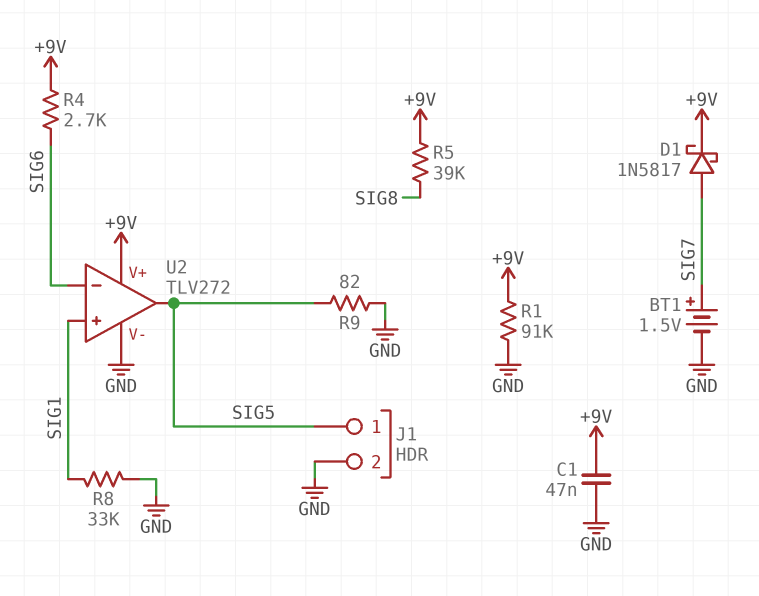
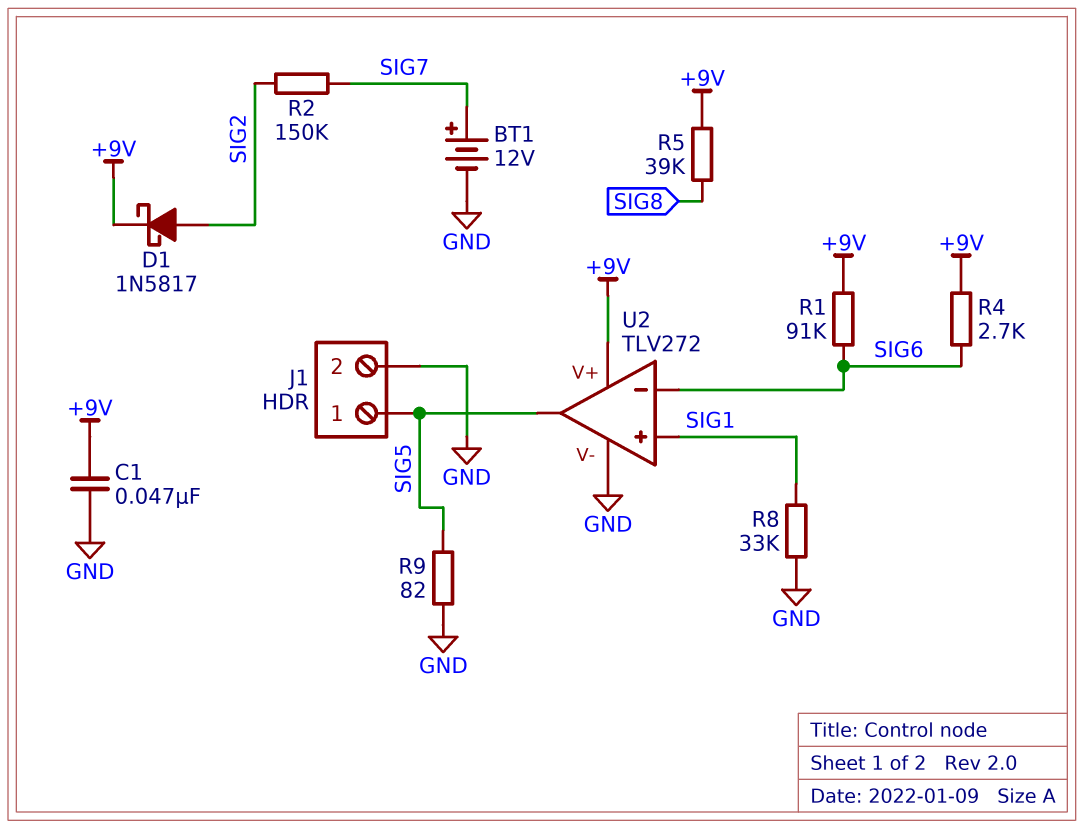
BT1: 1.5V (plus SIG7, minus GND) -> 12V (plus SIG7, minus GND)
D1: schottky 1N5817 (A SIG7, K +9V) -> schottky 1N5817 (A SIG2, K +9V)
R1: 91k (+9V, GND) -> 91k (+9V, SIG6)
R2: none -> 150k (SIG2, SIG7)

